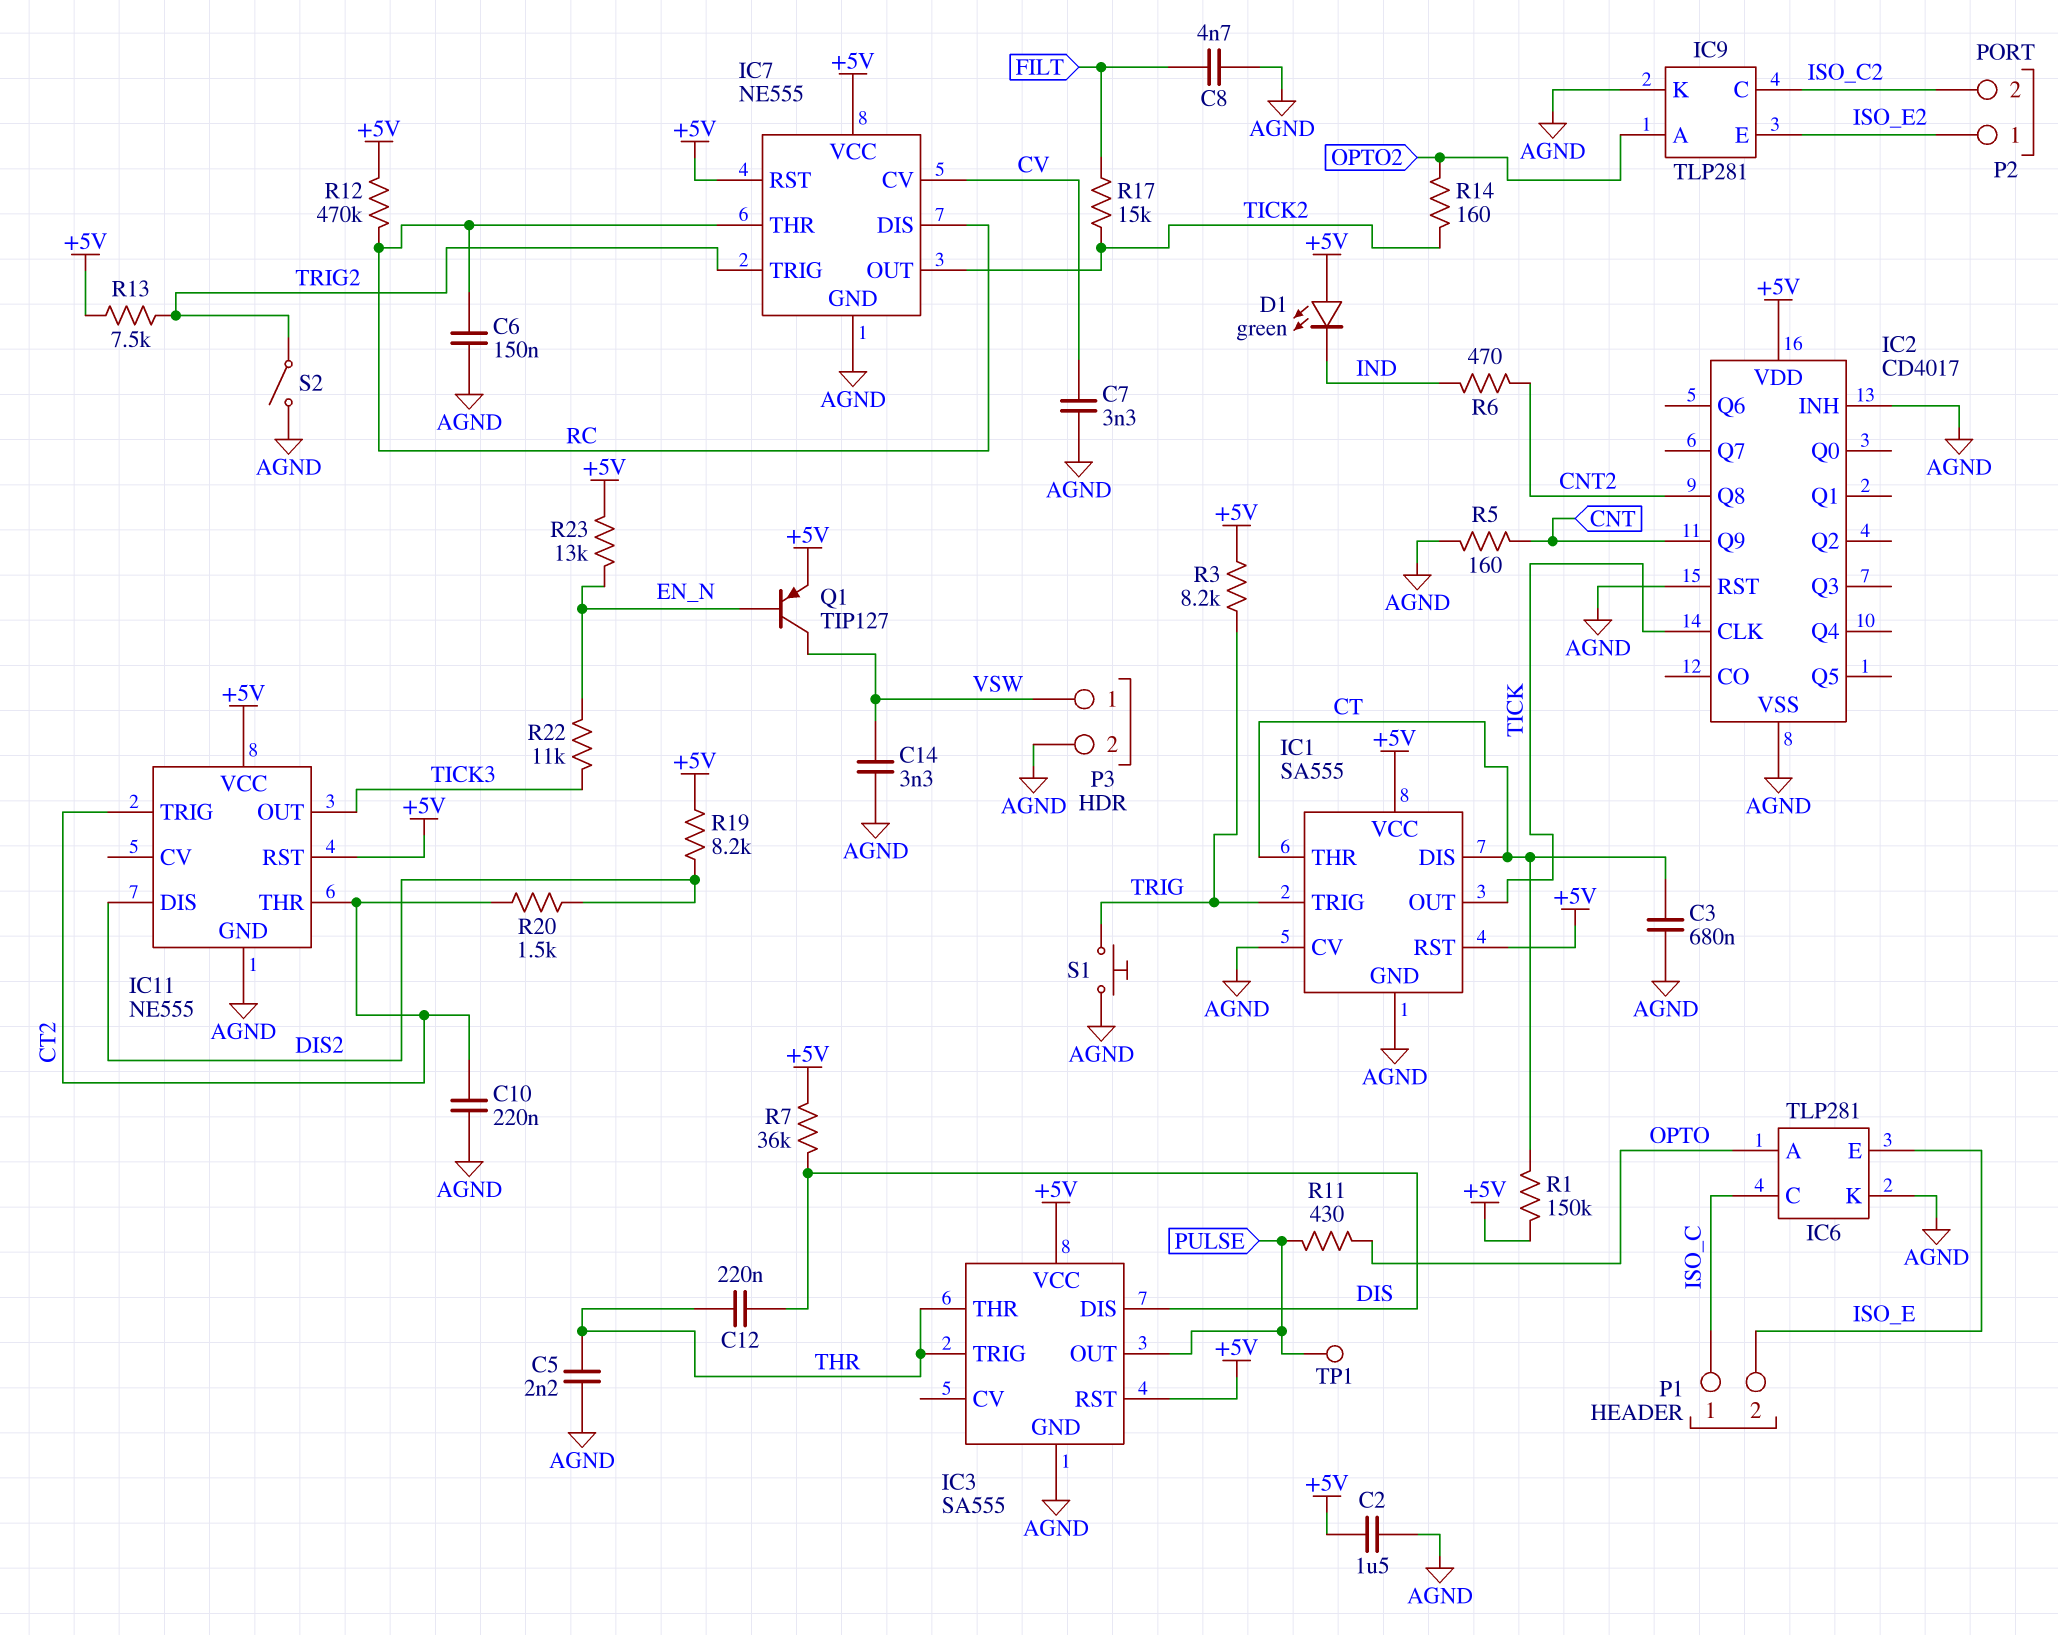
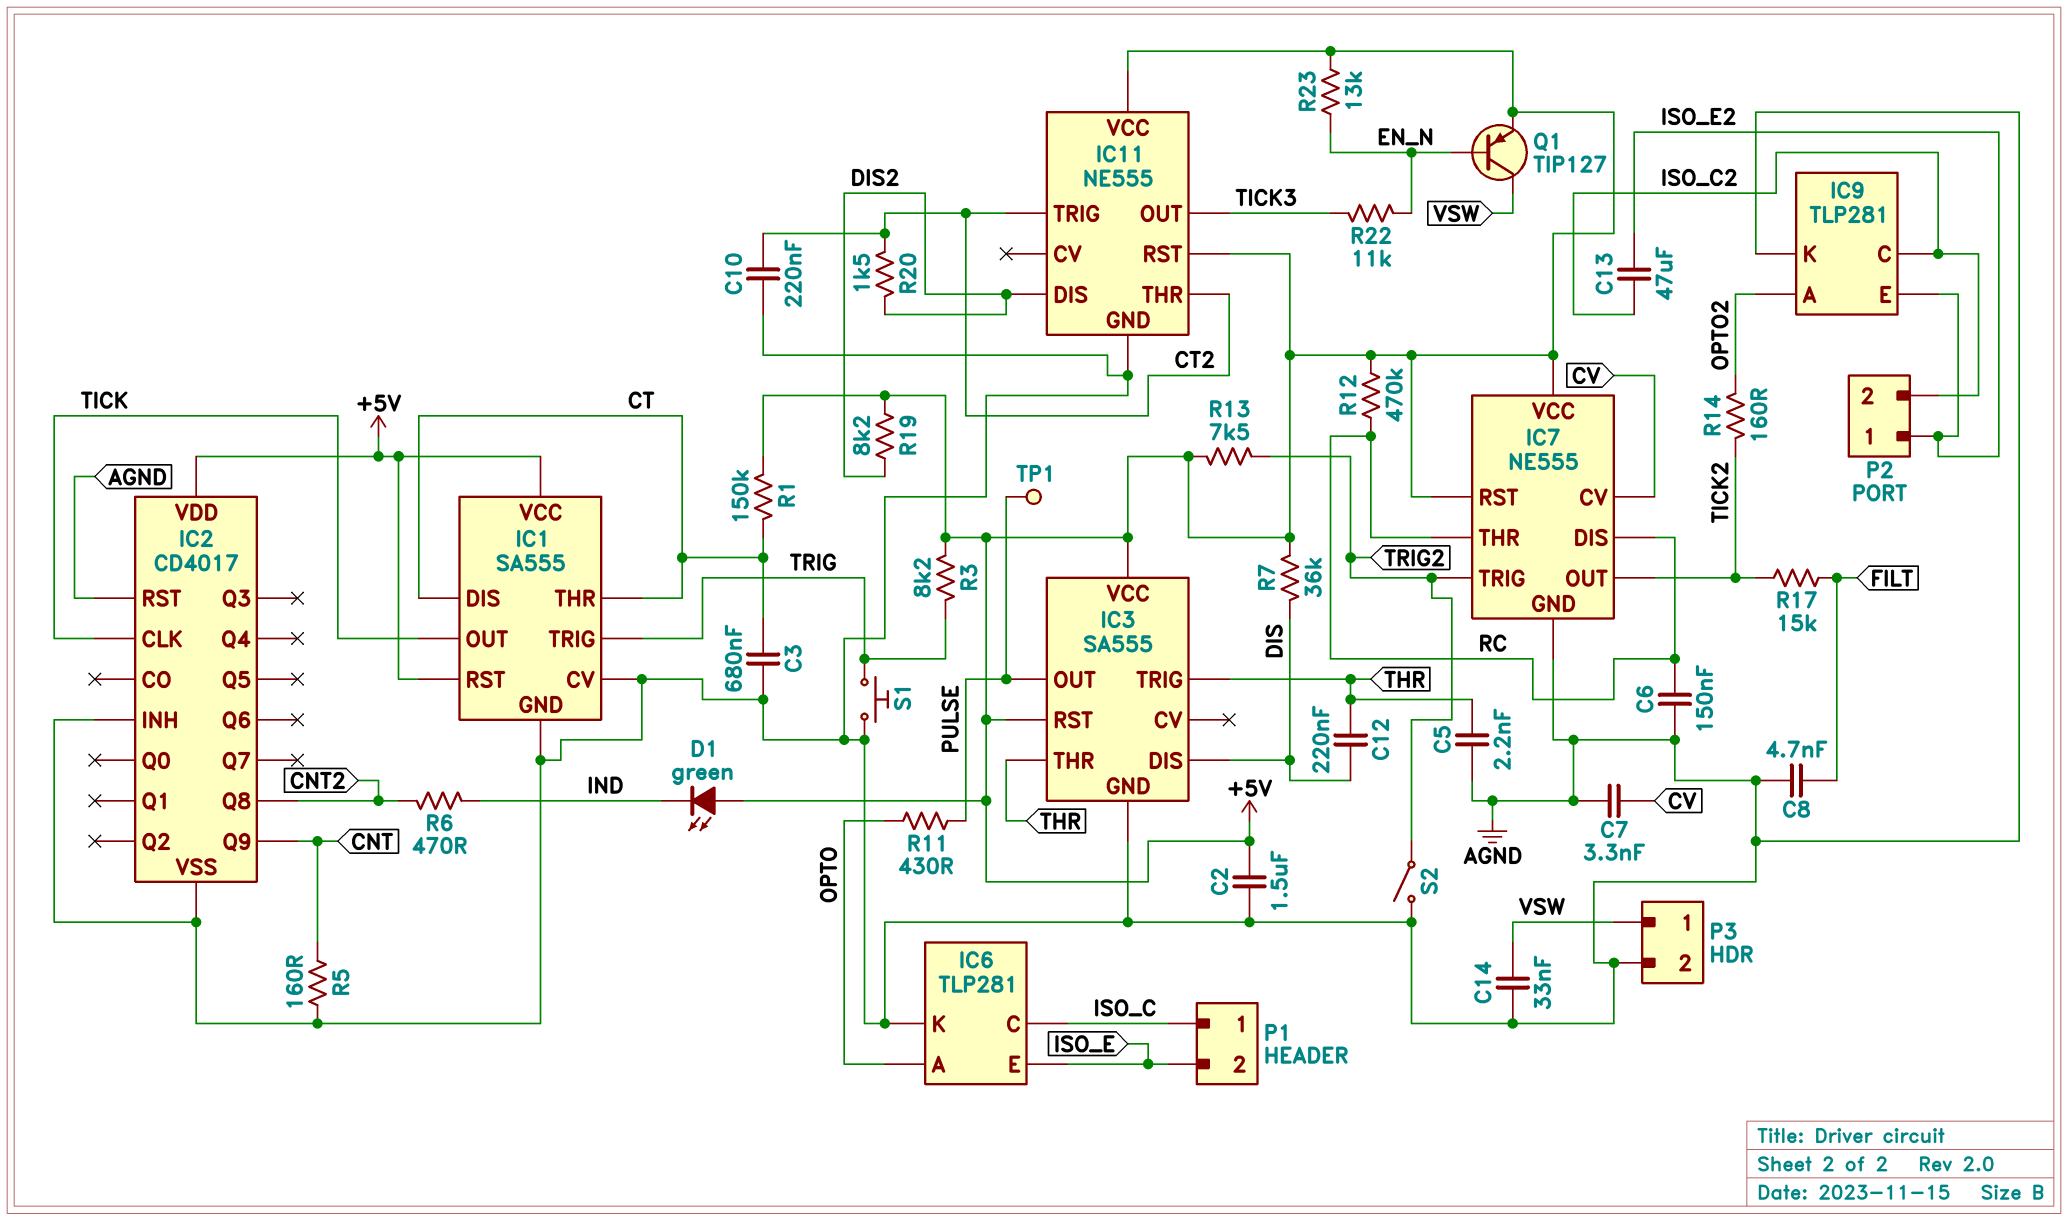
C13: none -> 47uF (ISO_C2, ISO_E2)
C14: 3.3nF (AGND, VSW) -> 33nF (AGND, VSW)

